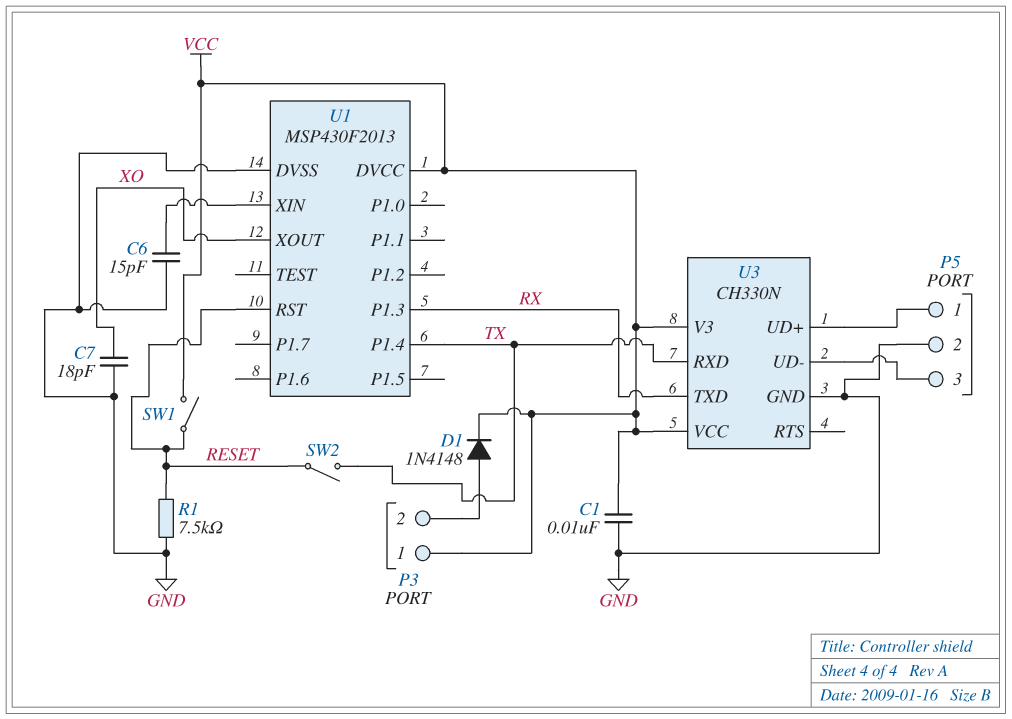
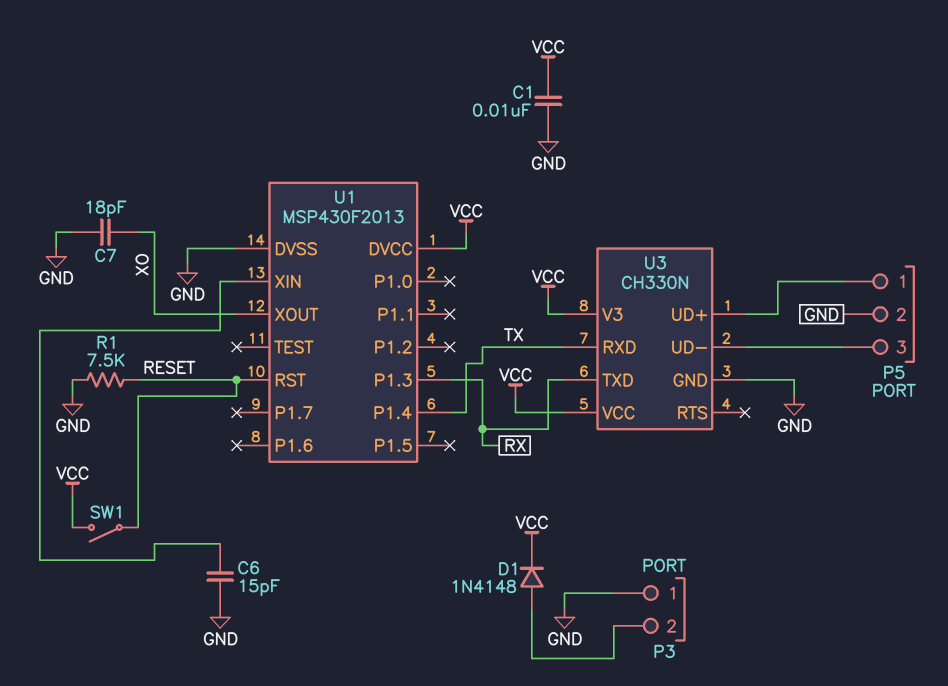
P3 pin 1: VCC -> GND
SW2: switch (RESET, TX) -> none

